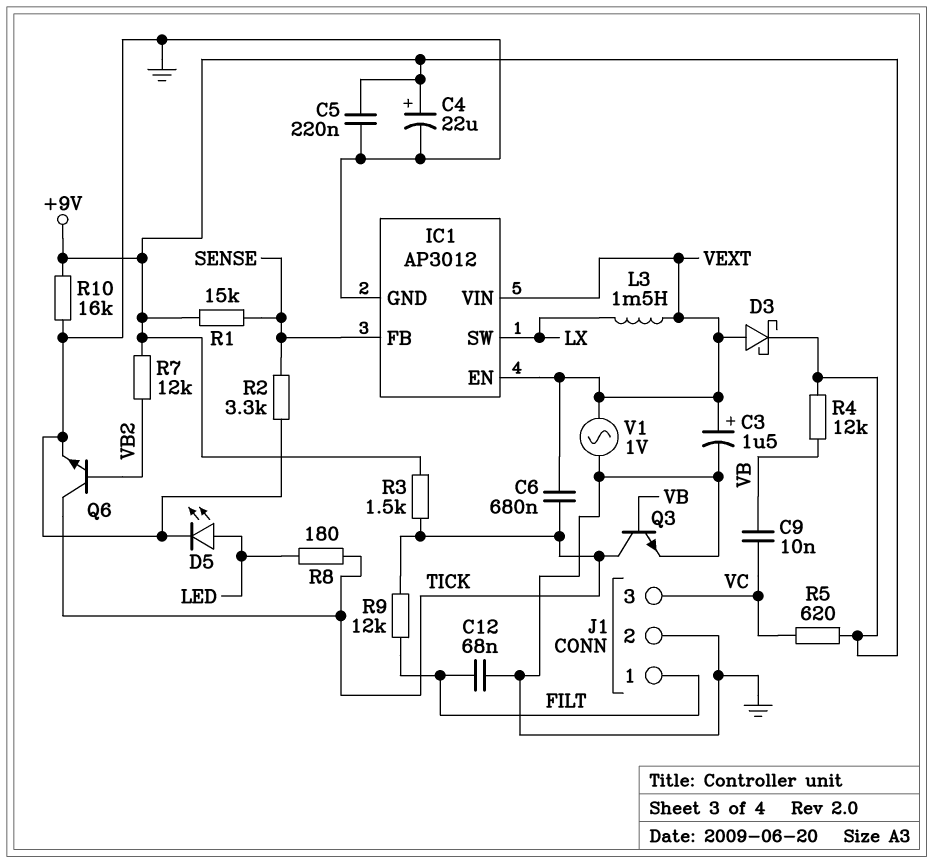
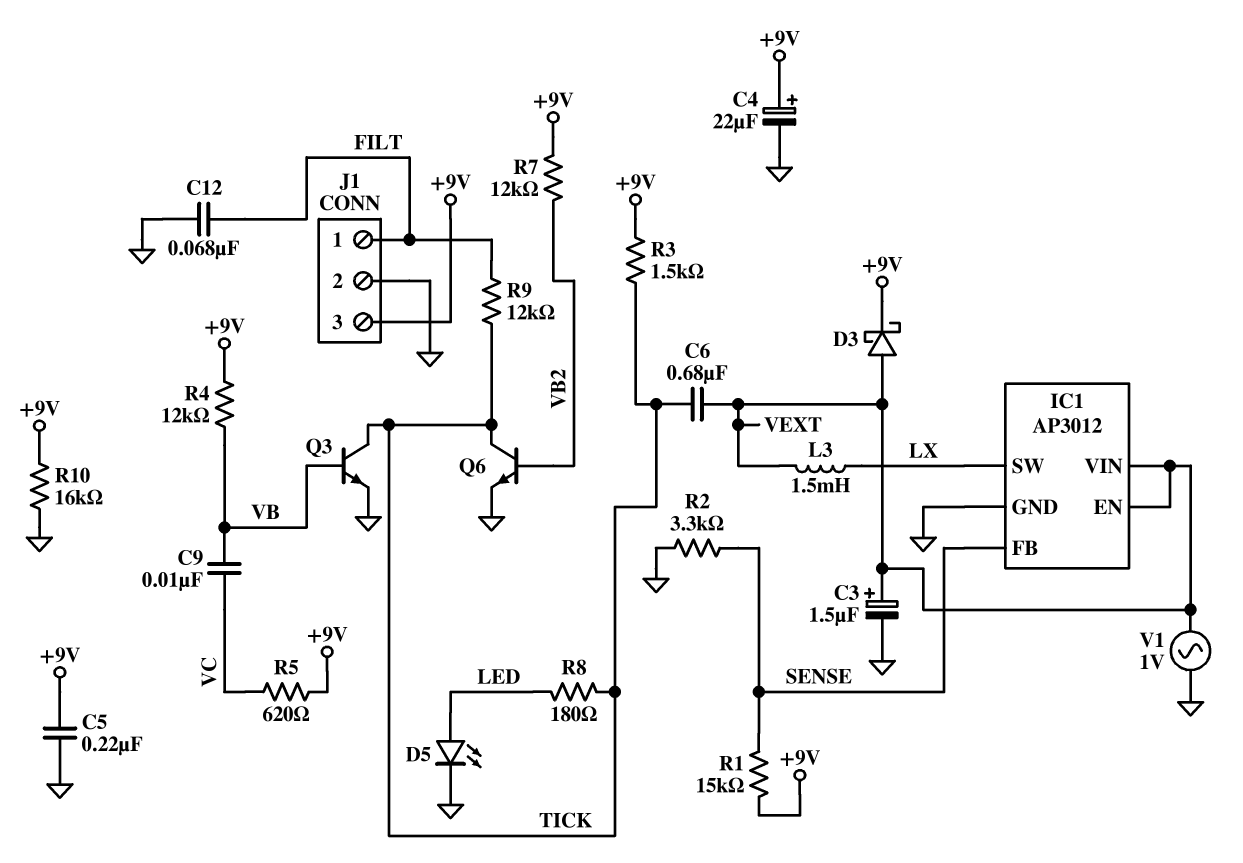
J1 pin 3: VC -> +9V

